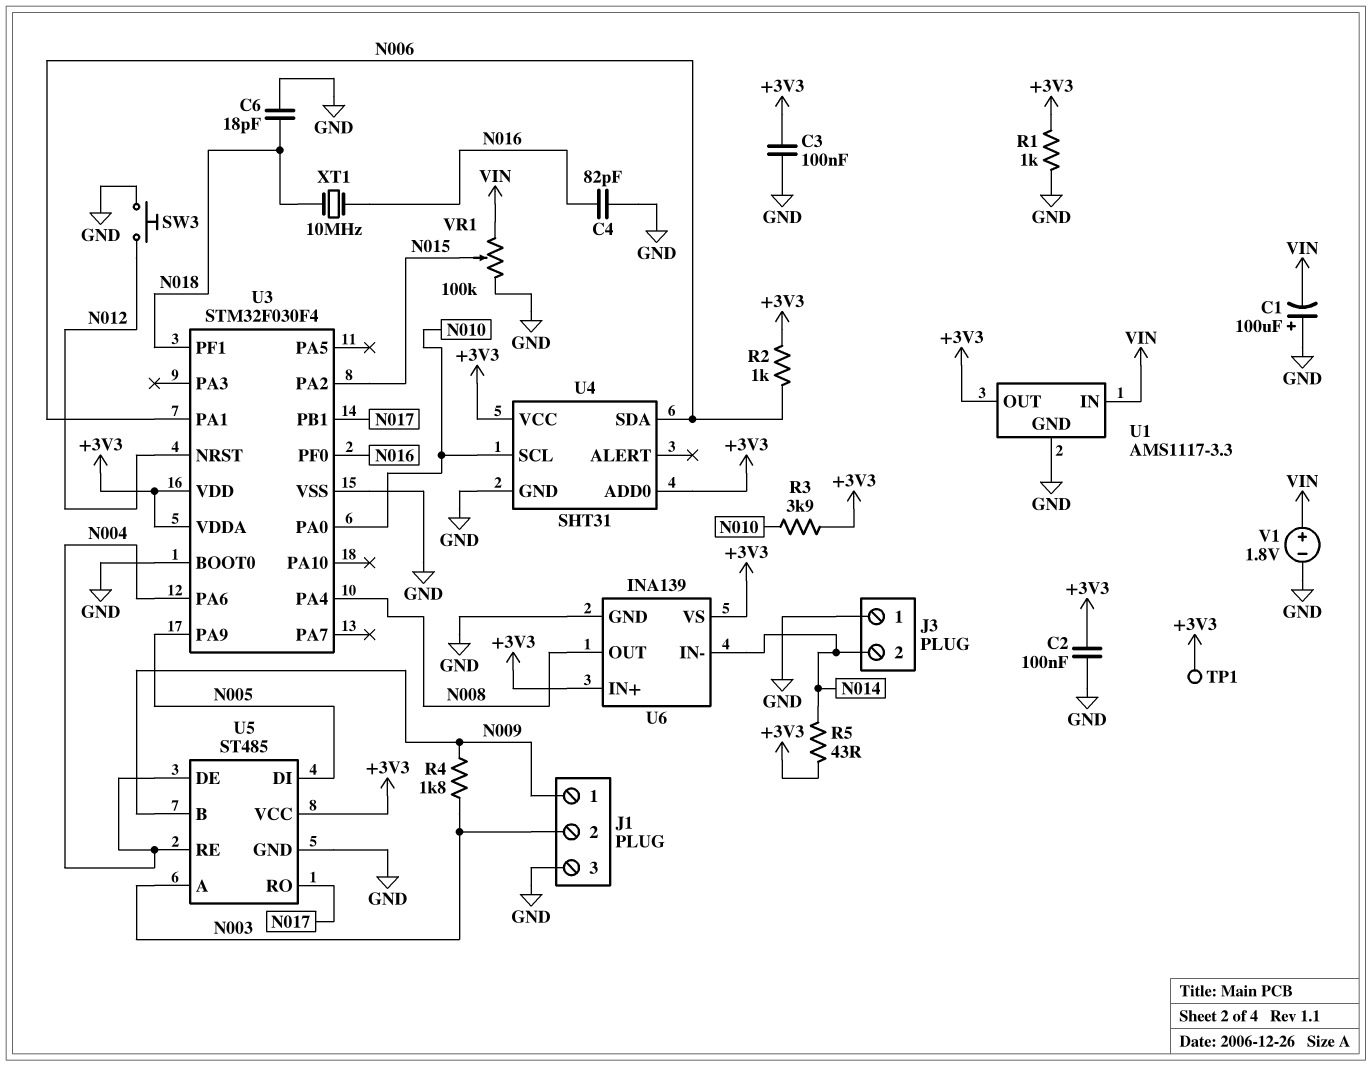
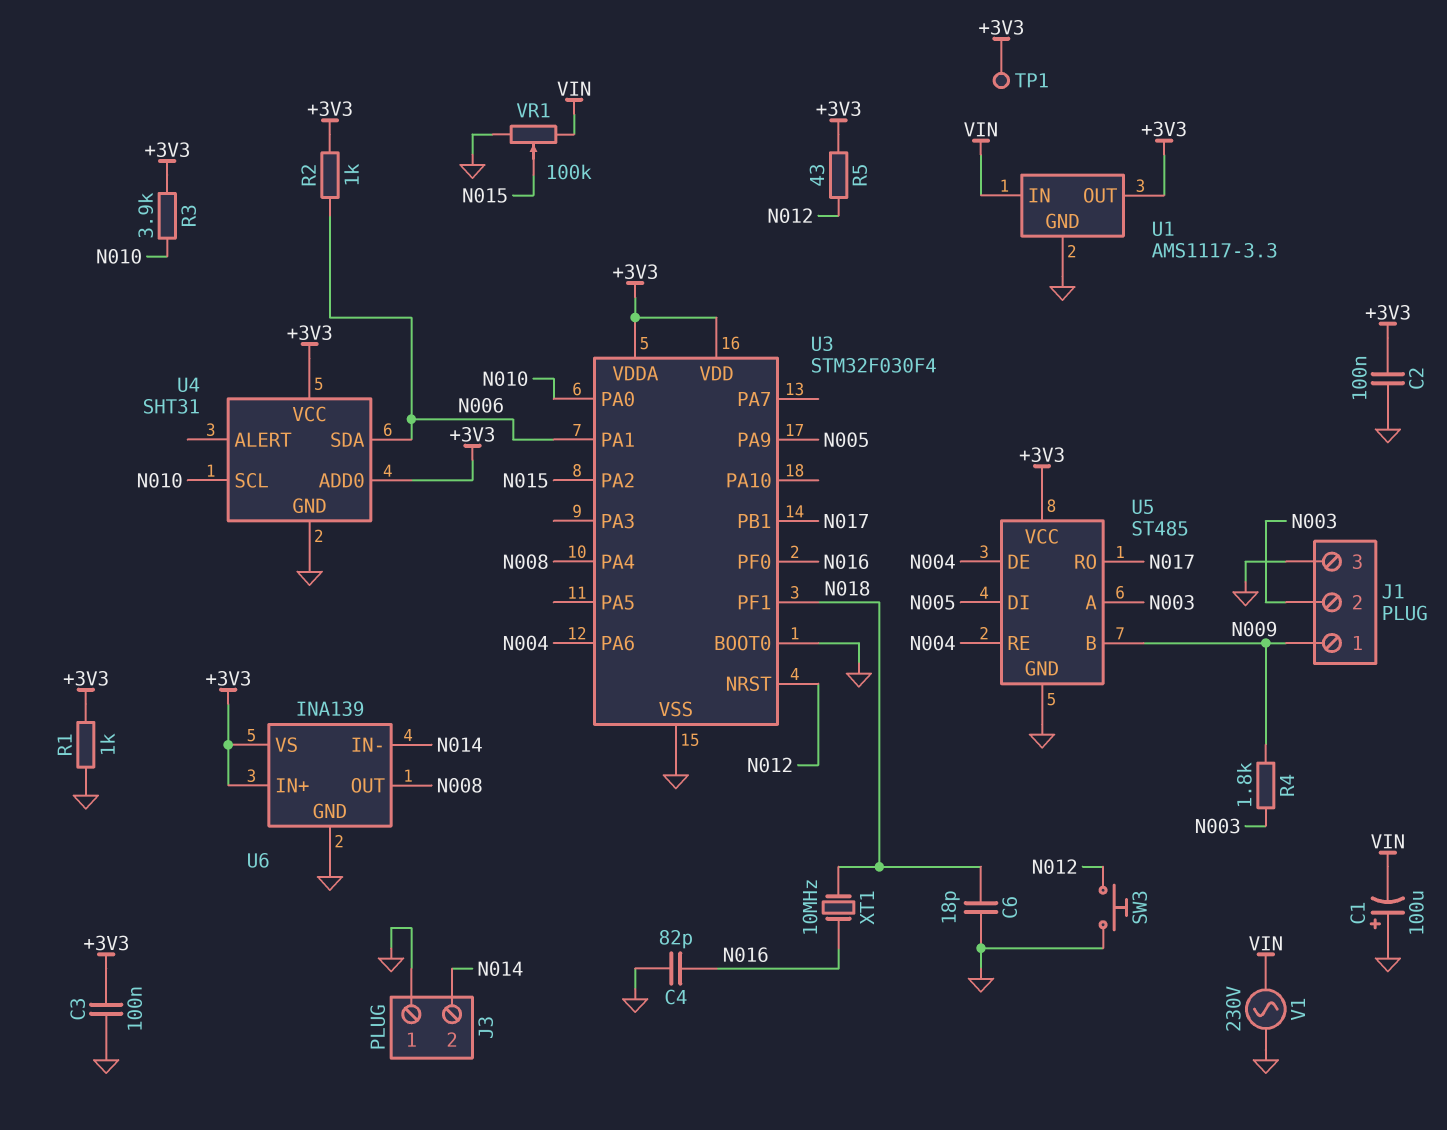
R5: 43 (+3V3, N014) -> 43 (+3V3, N012)
V1: 1.8V (plus VIN, minus GND) -> AC 230V (GND, VIN)

